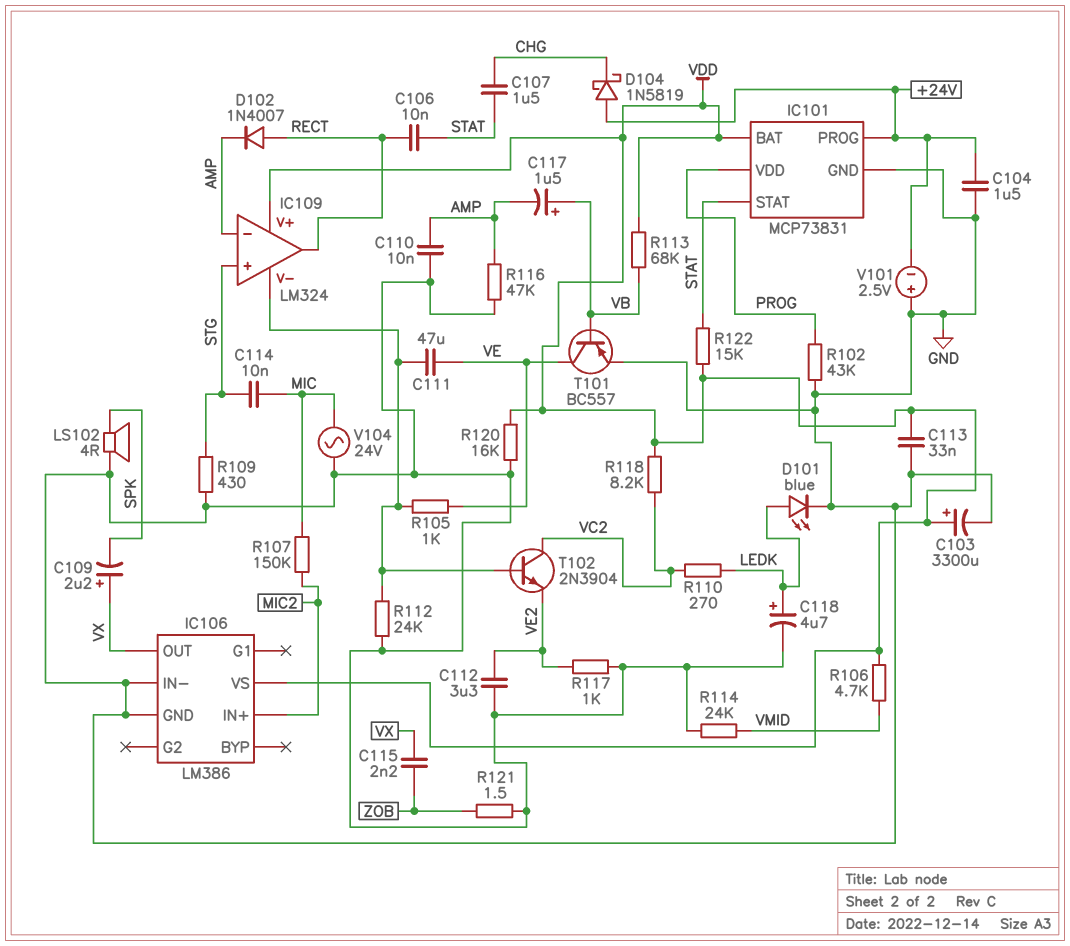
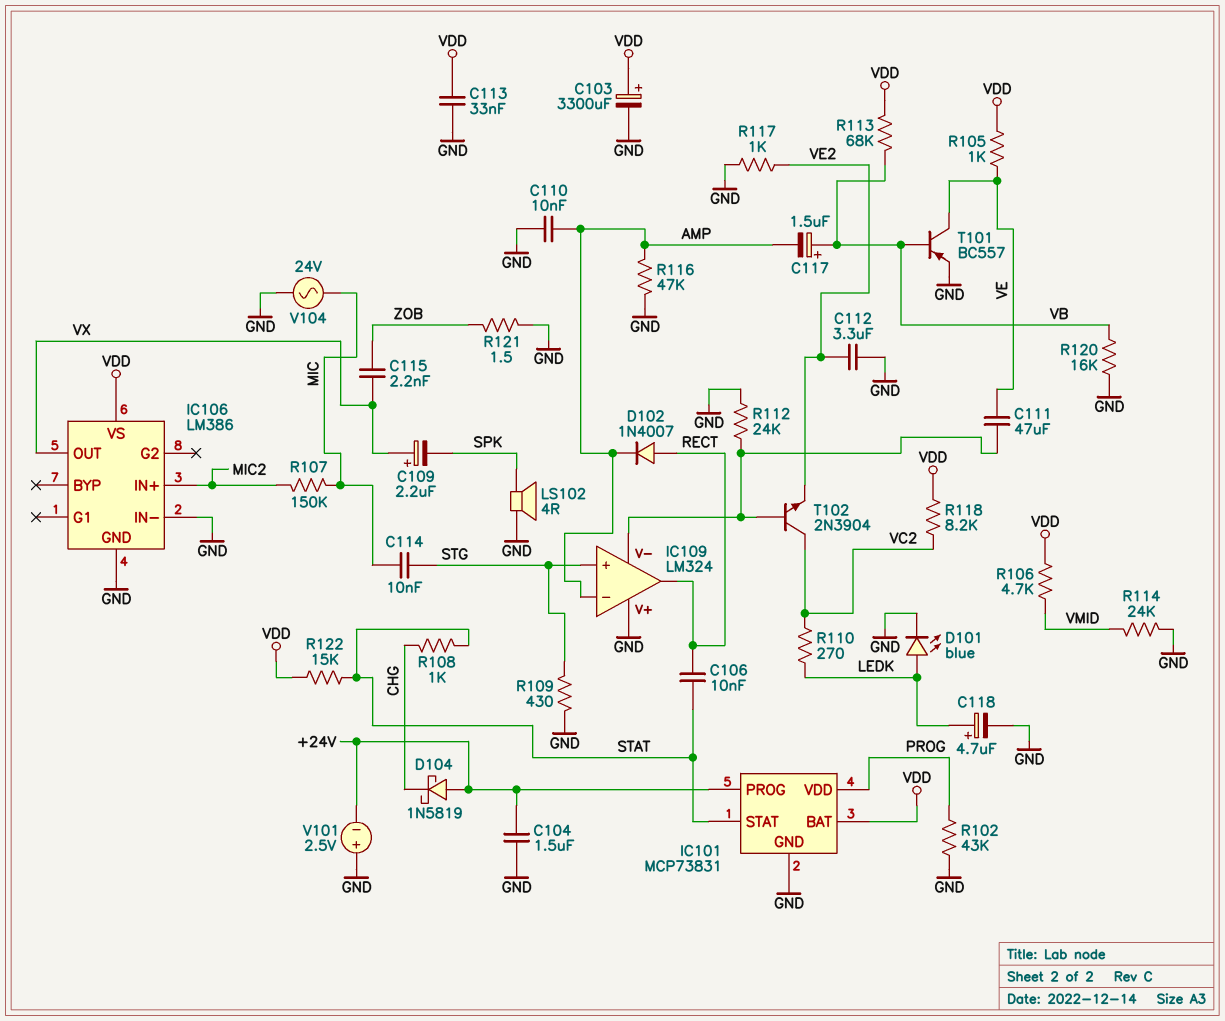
C107: 1.5uF (CHG, STAT) -> none
IC109 pin V+: VDD -> GND
R105: 1k (IC109/V-, VE) -> 1k (VDD, VE)
R108: none -> 1k (CHG, STAT)
R120: 16k (GND, VDD) -> 16k (GND, VB)

